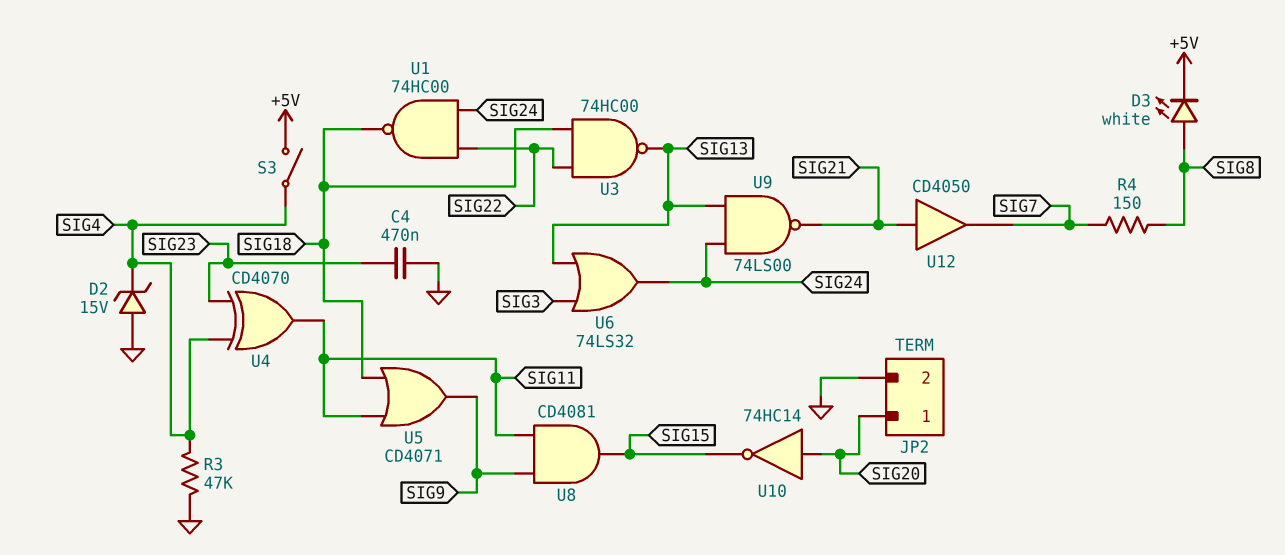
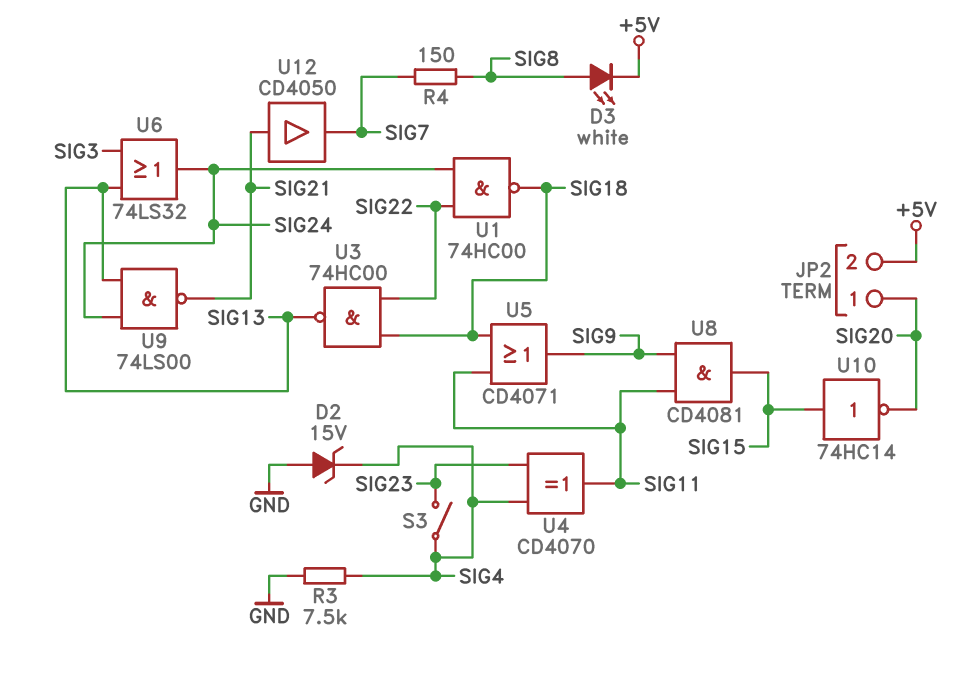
C4: 470nF (GND, SIG23) -> none
JP2 pin 2: GND -> +5V
R3: 47k (GND, SIG4) -> 7.5k (GND, SIG4)
S3: switch (+5V, SIG4) -> switch (SIG4, SIG23)
U10: NOT 74HC14 (in SIG20, out SIG15) -> NOT 74HC14 (in SIG15, out SIG20)

